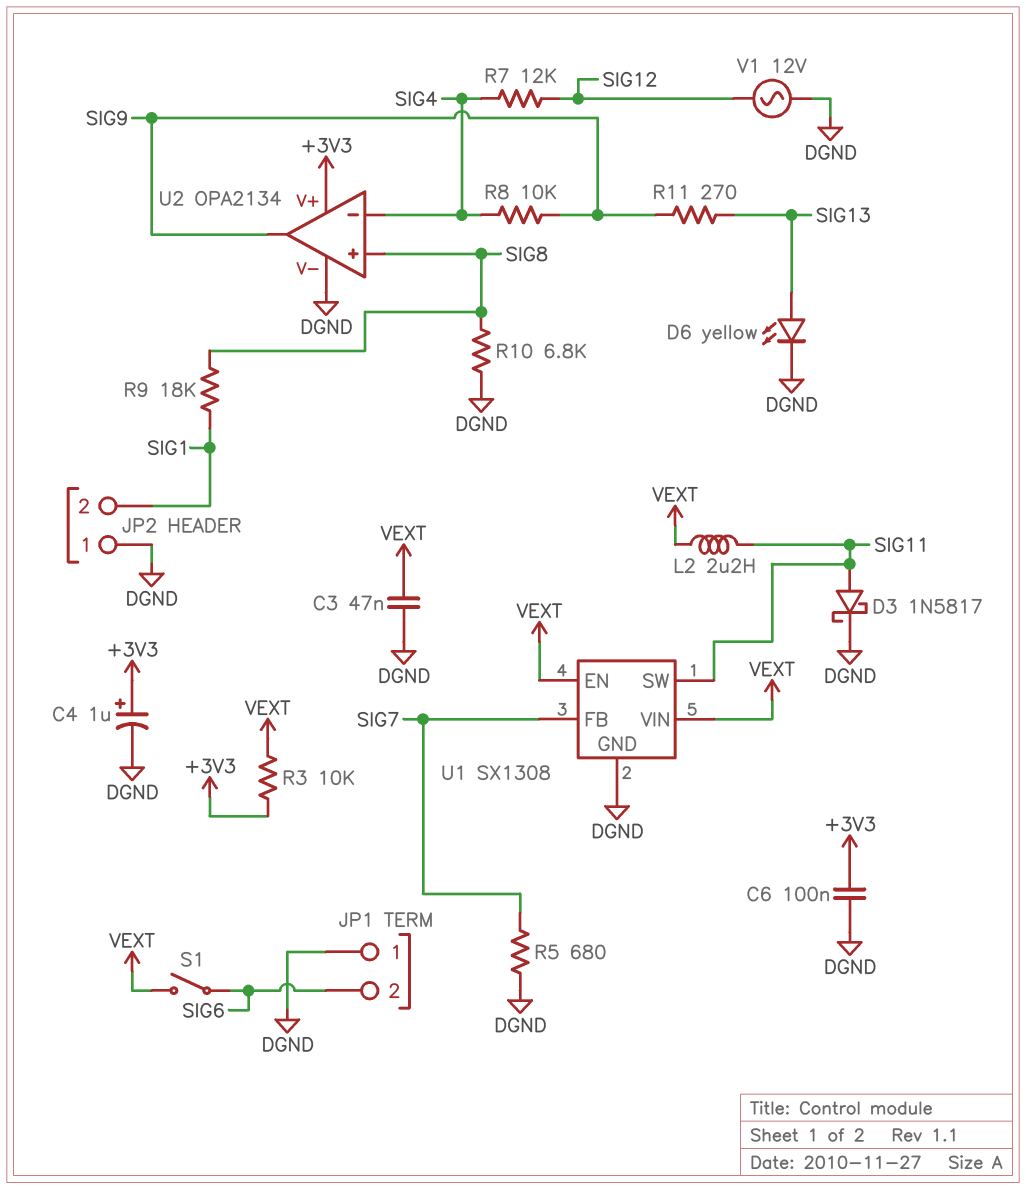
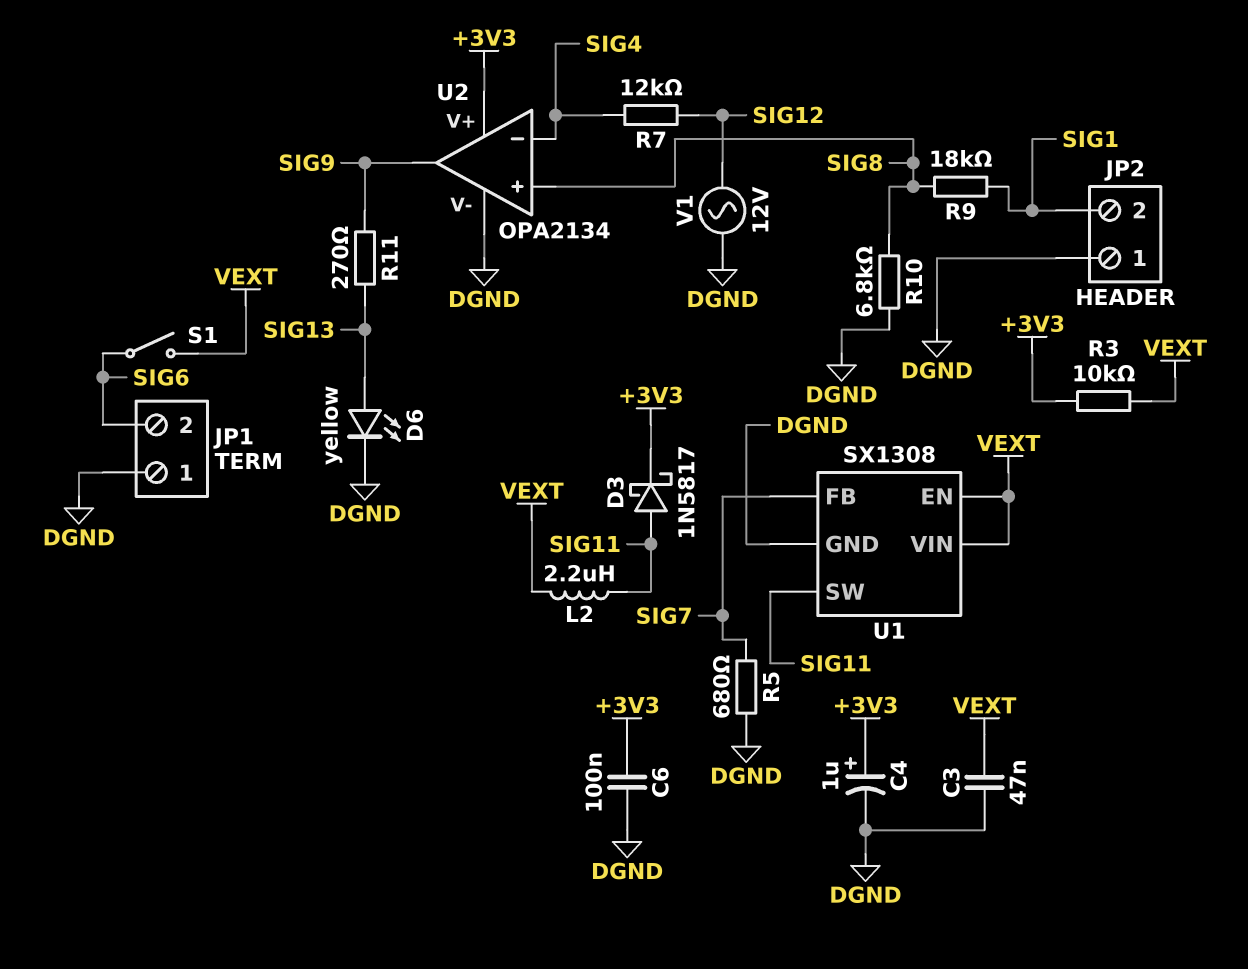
D3: schottky 1N5817 (A SIG11, K DGND) -> schottky 1N5817 (A SIG11, K +3V3)
R8: 10k (SIG4, SIG9) -> none

